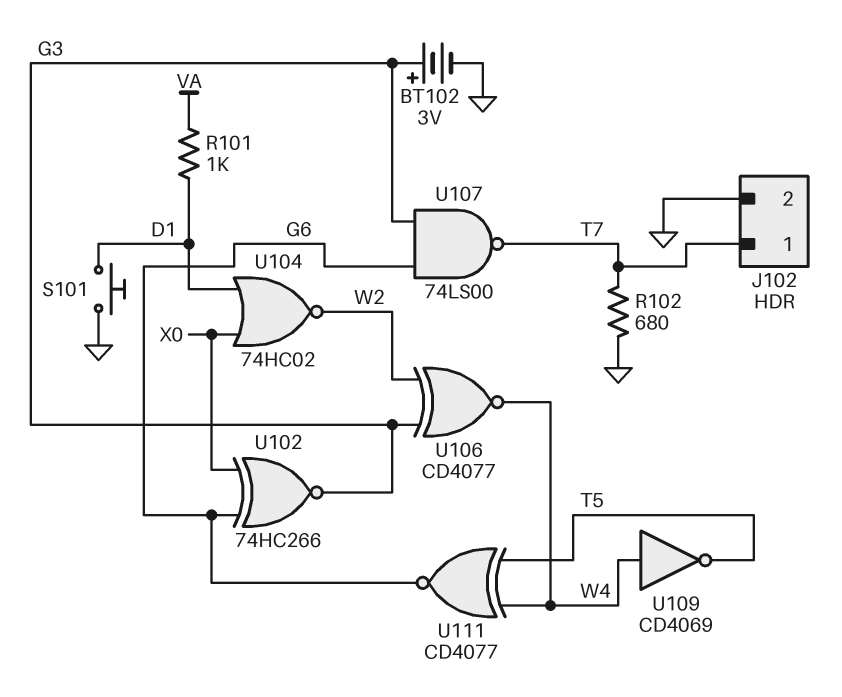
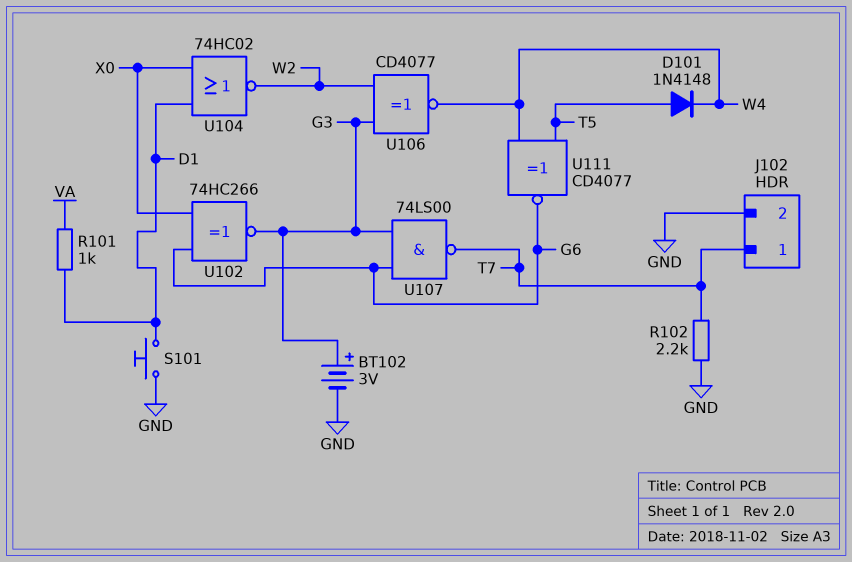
D101: none -> diode 1N4148 (A T5, K W4)
R102: 680 (GND, T7) -> 2.2k (GND, T7)
U109: NOT CD4069 (in W4, out T5) -> none

